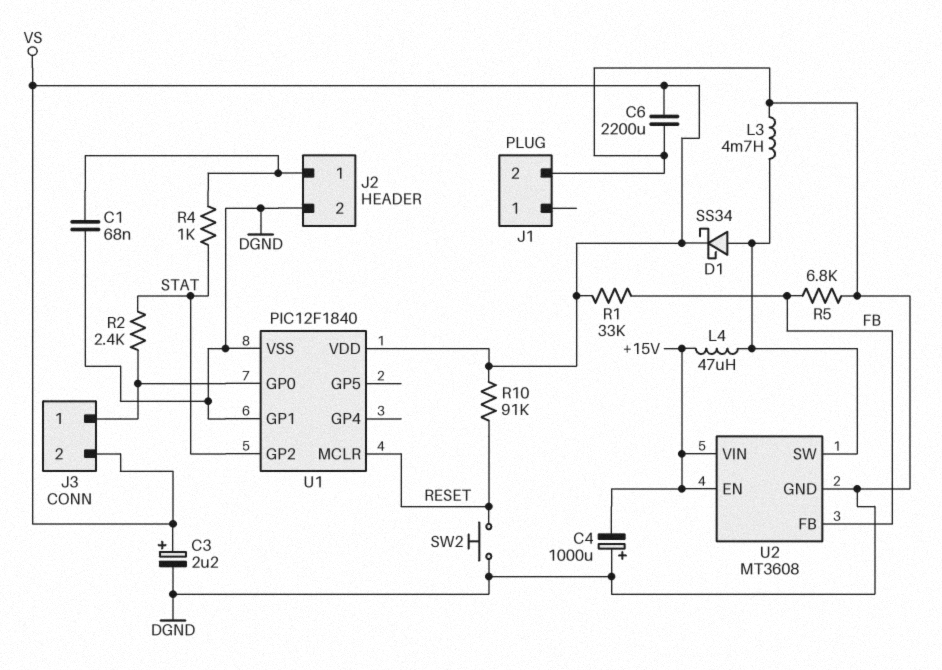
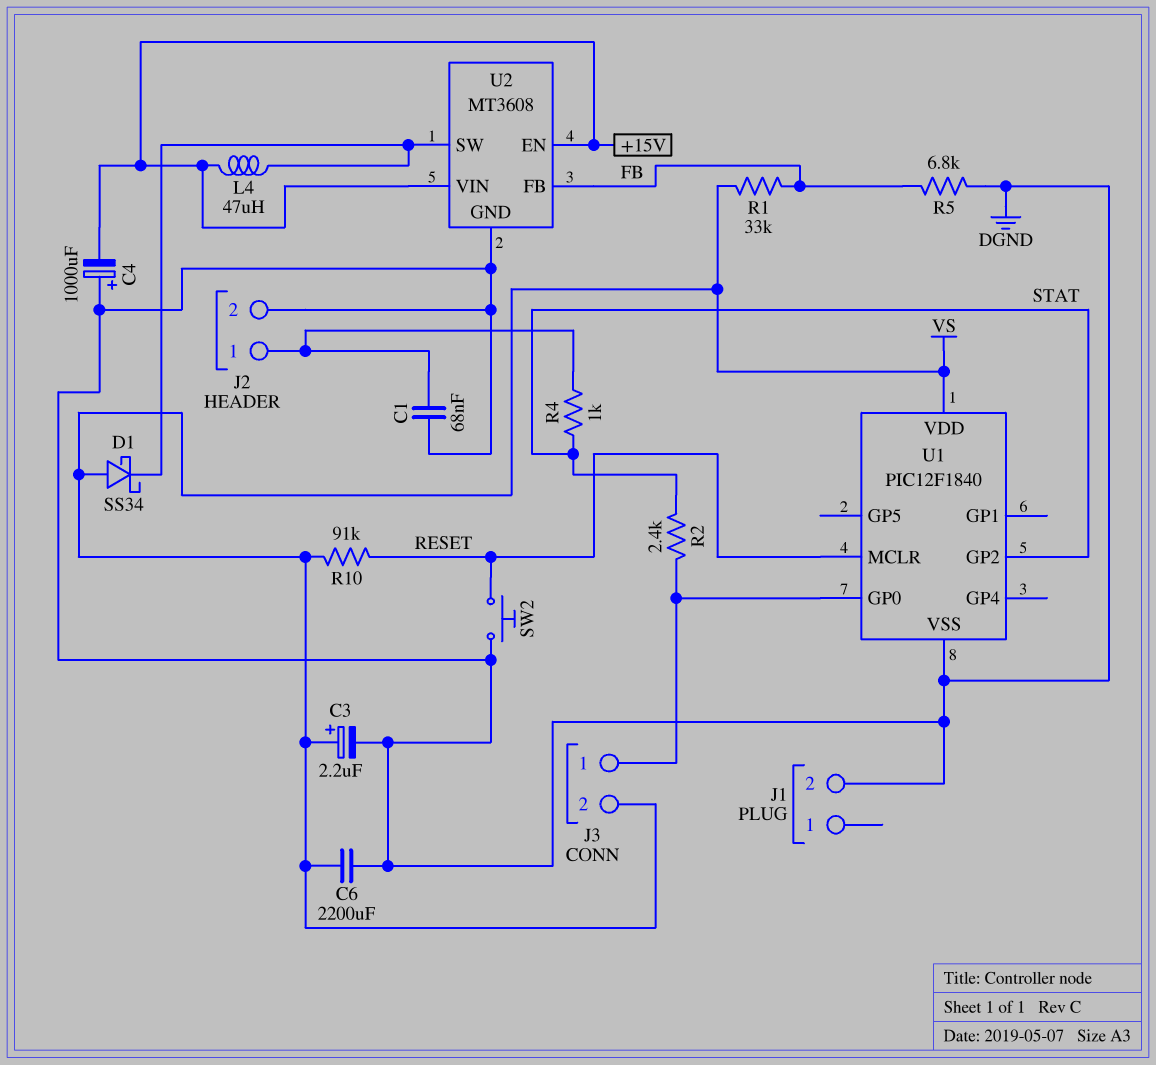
D1: schottky SS34 (A U2/SW, K VS) -> schottky SS34 (A VS, K U2/SW)
L3: 4.7mH (DGND, U2/SW) -> none
U1 pin GP1: DGND -> none

